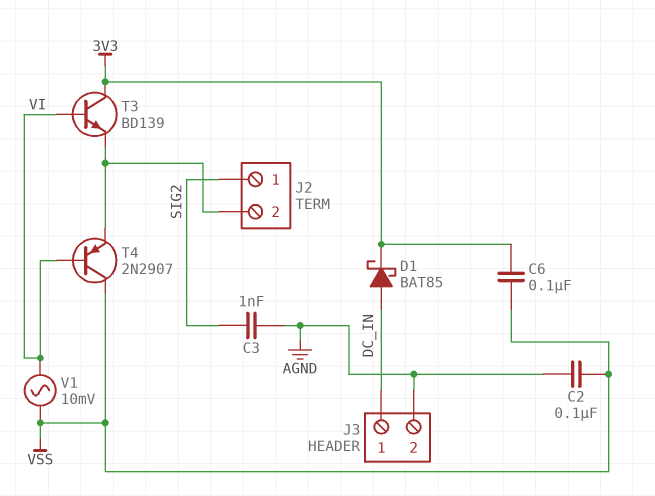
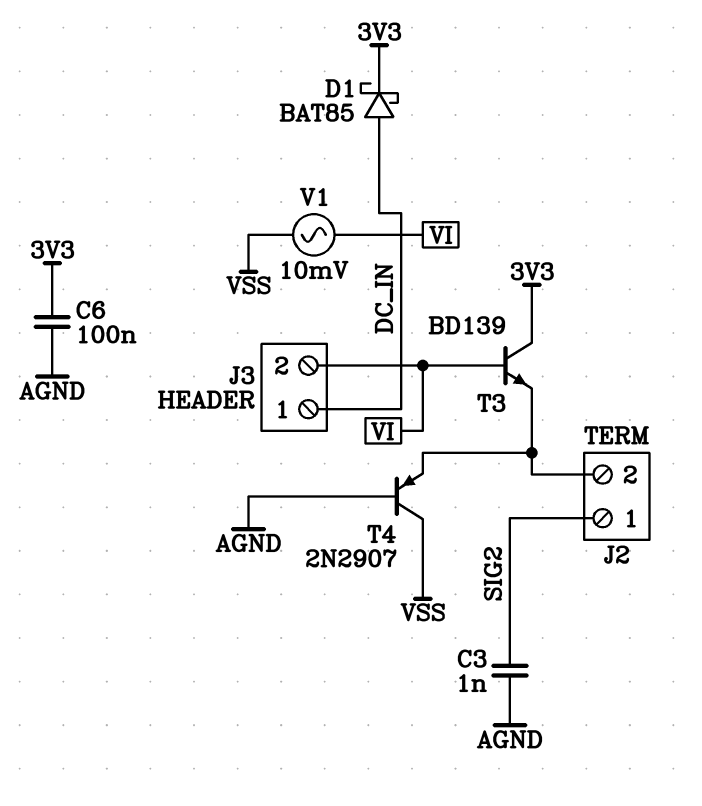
C2: 100nF (AGND, VSS) -> none
C6: 100nF (3V3, VSS) -> 100nF (3V3, AGND)
J3 pin 2: AGND -> VI
T4: PNP 2N2907 (B VI, C VSS, E J2/2) -> PNP 2N2907 (B AGND, C VSS, E J2/2)

